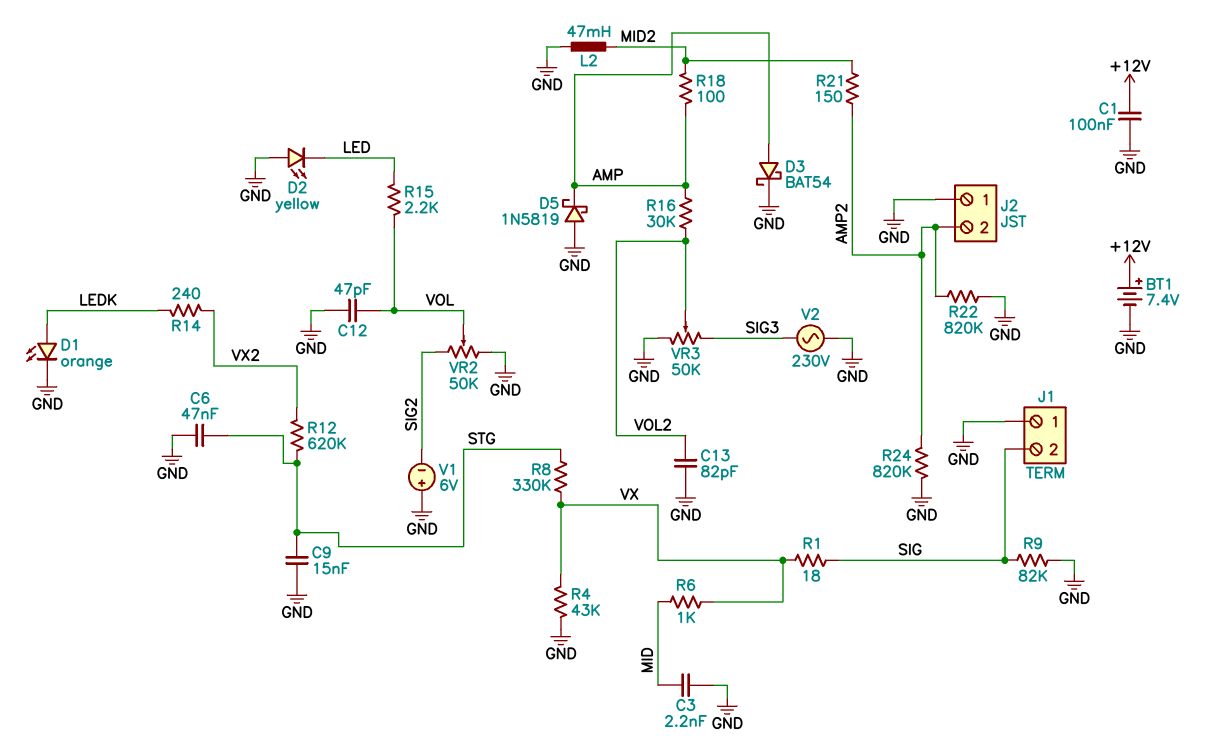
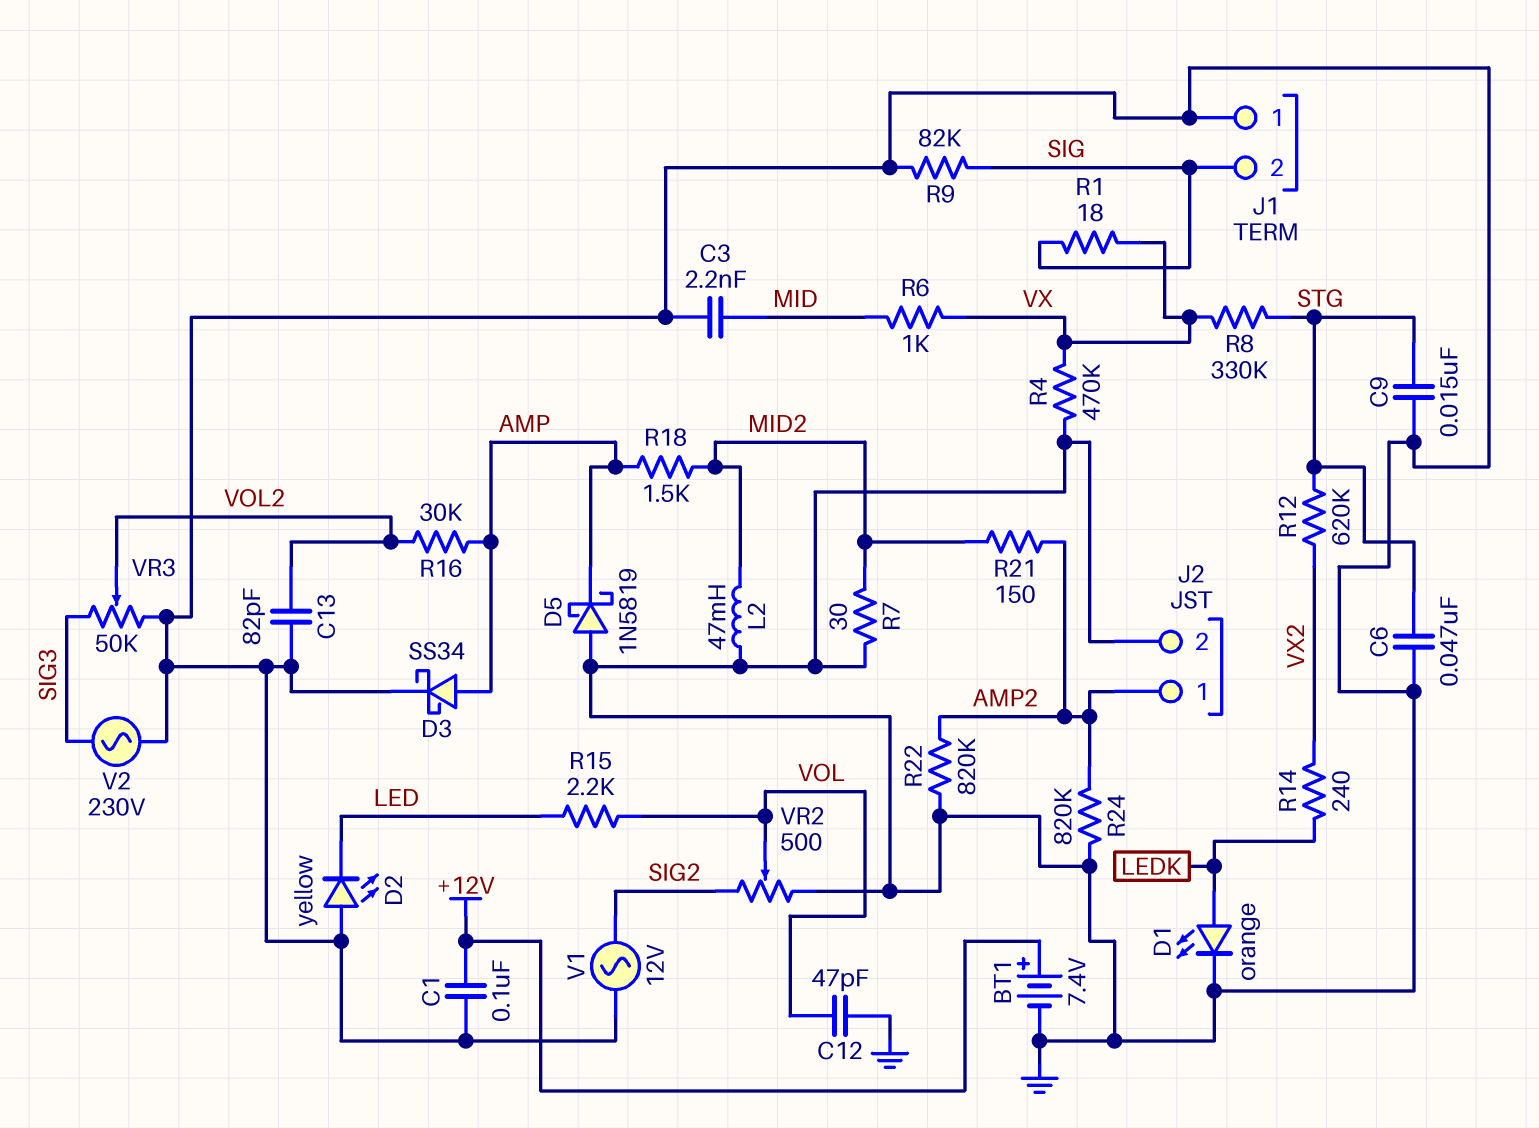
D3: schottky BAT54 (A AMP, K GND) -> schottky SS34 (A AMP, K GND)
J2 pin 1: GND -> AMP2
J2 pin 2: AMP2 -> GND
R4: 43k (GND, VX) -> 470k (GND, VX)
R7: none -> 30 (GND, MID2)
R18: 100 (AMP, MID2) -> 1.5k (AMP, MID2)
V1: 6V (plus GND, minus SIG2) -> AC 12V (GND, SIG2)
VR2: 50k (GND, SIG2, wiper VOL) -> 500 (GND, SIG2, wiper VOL)

